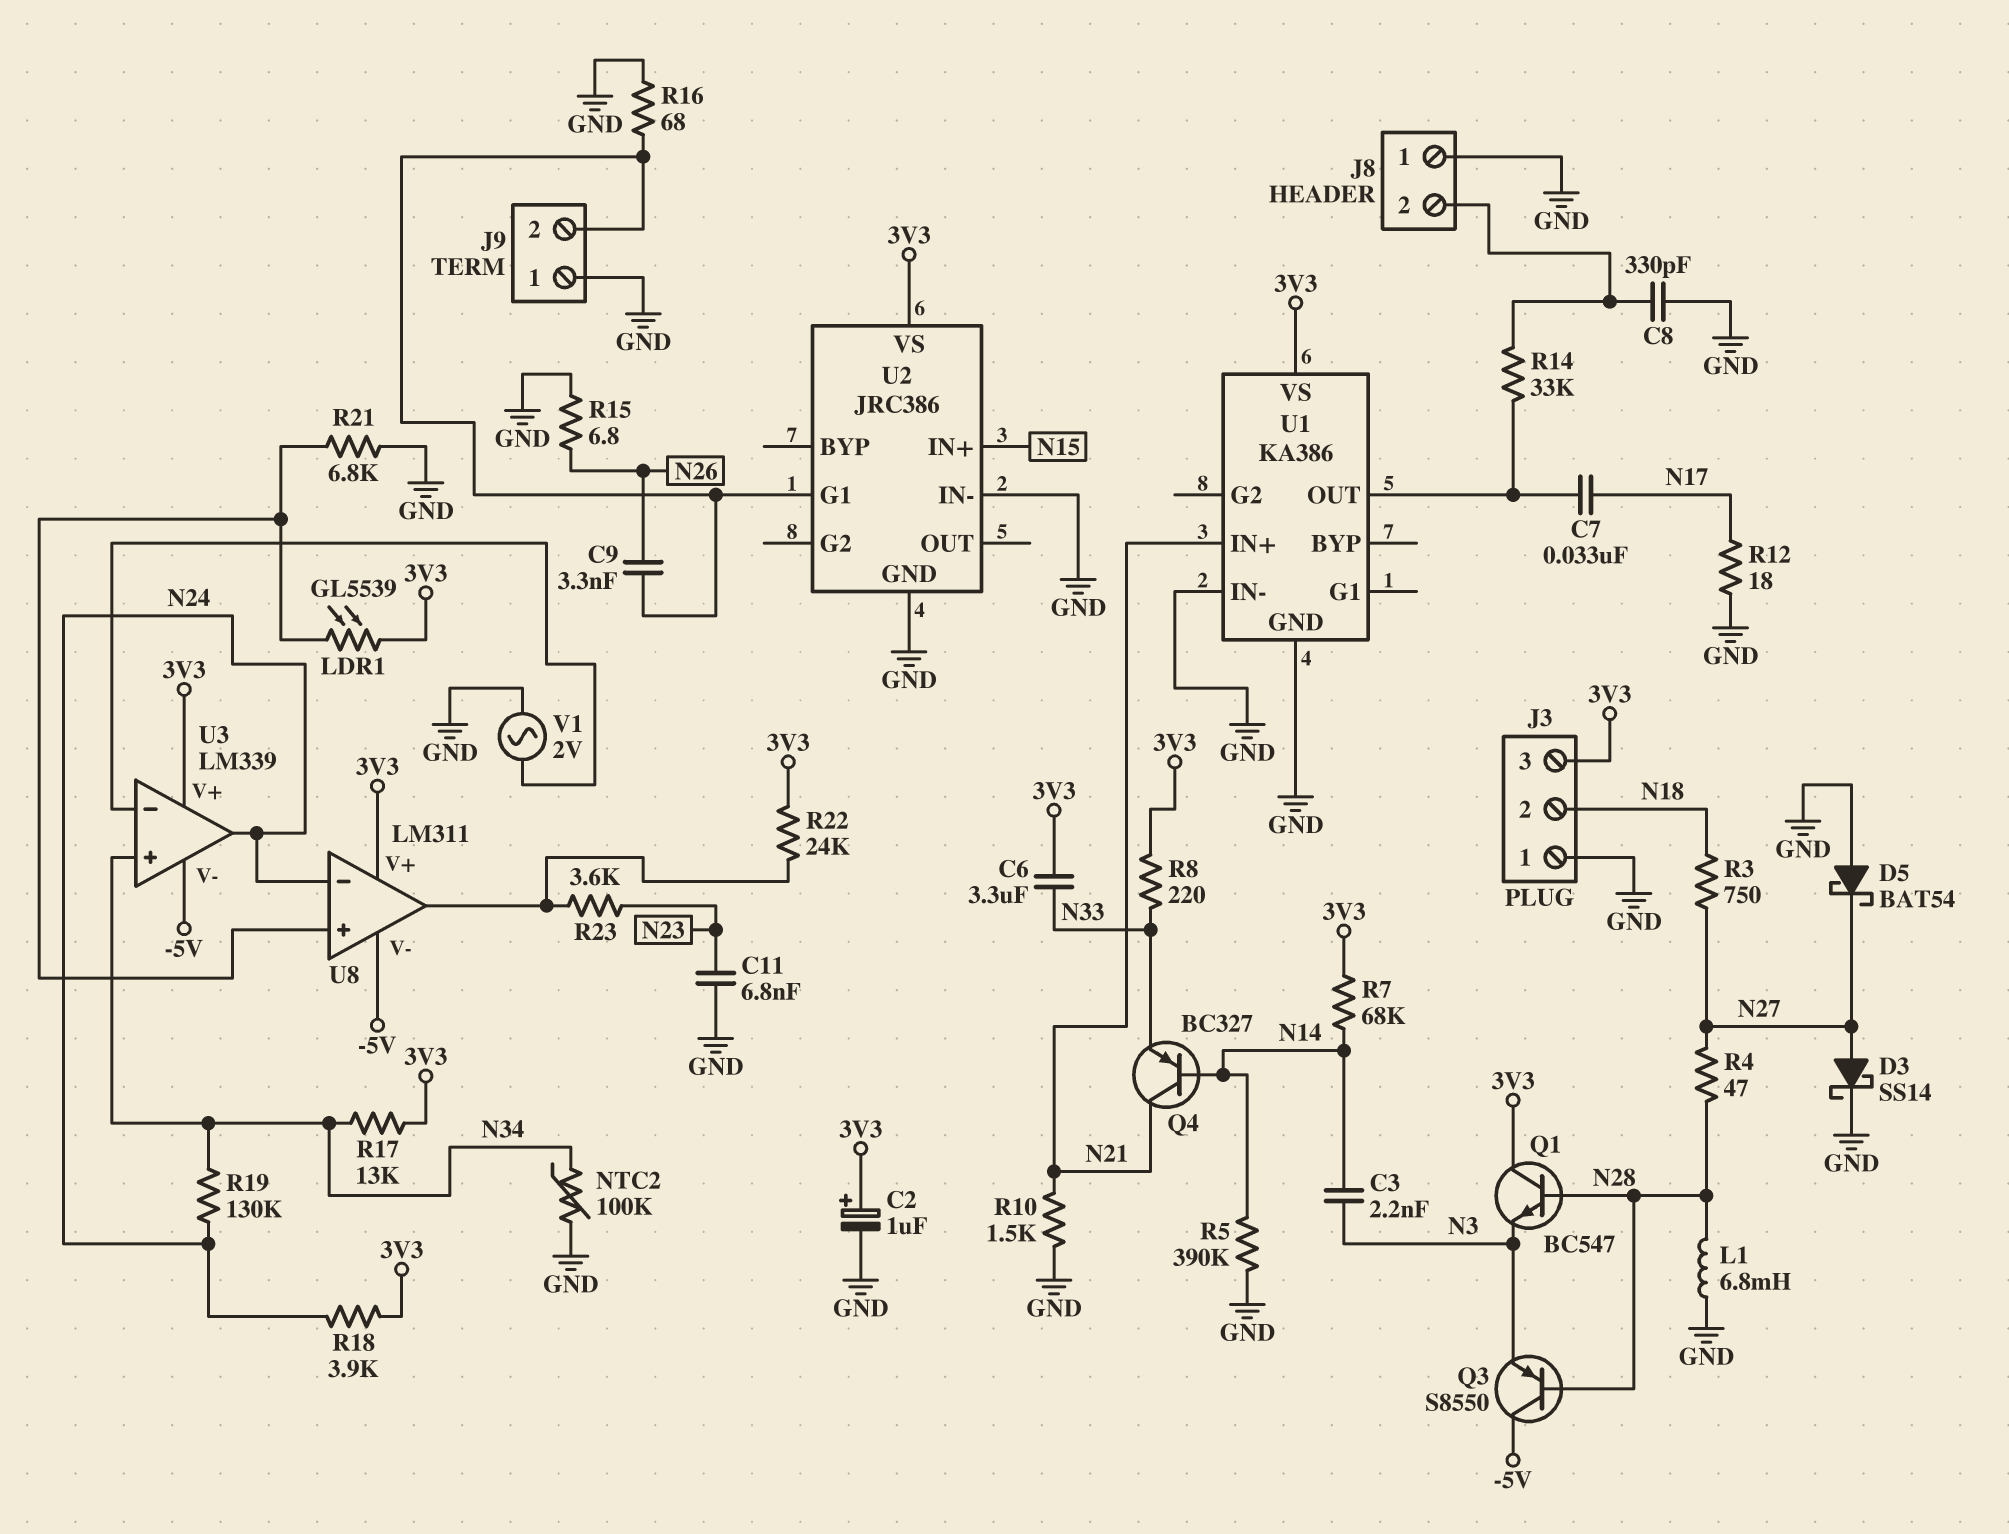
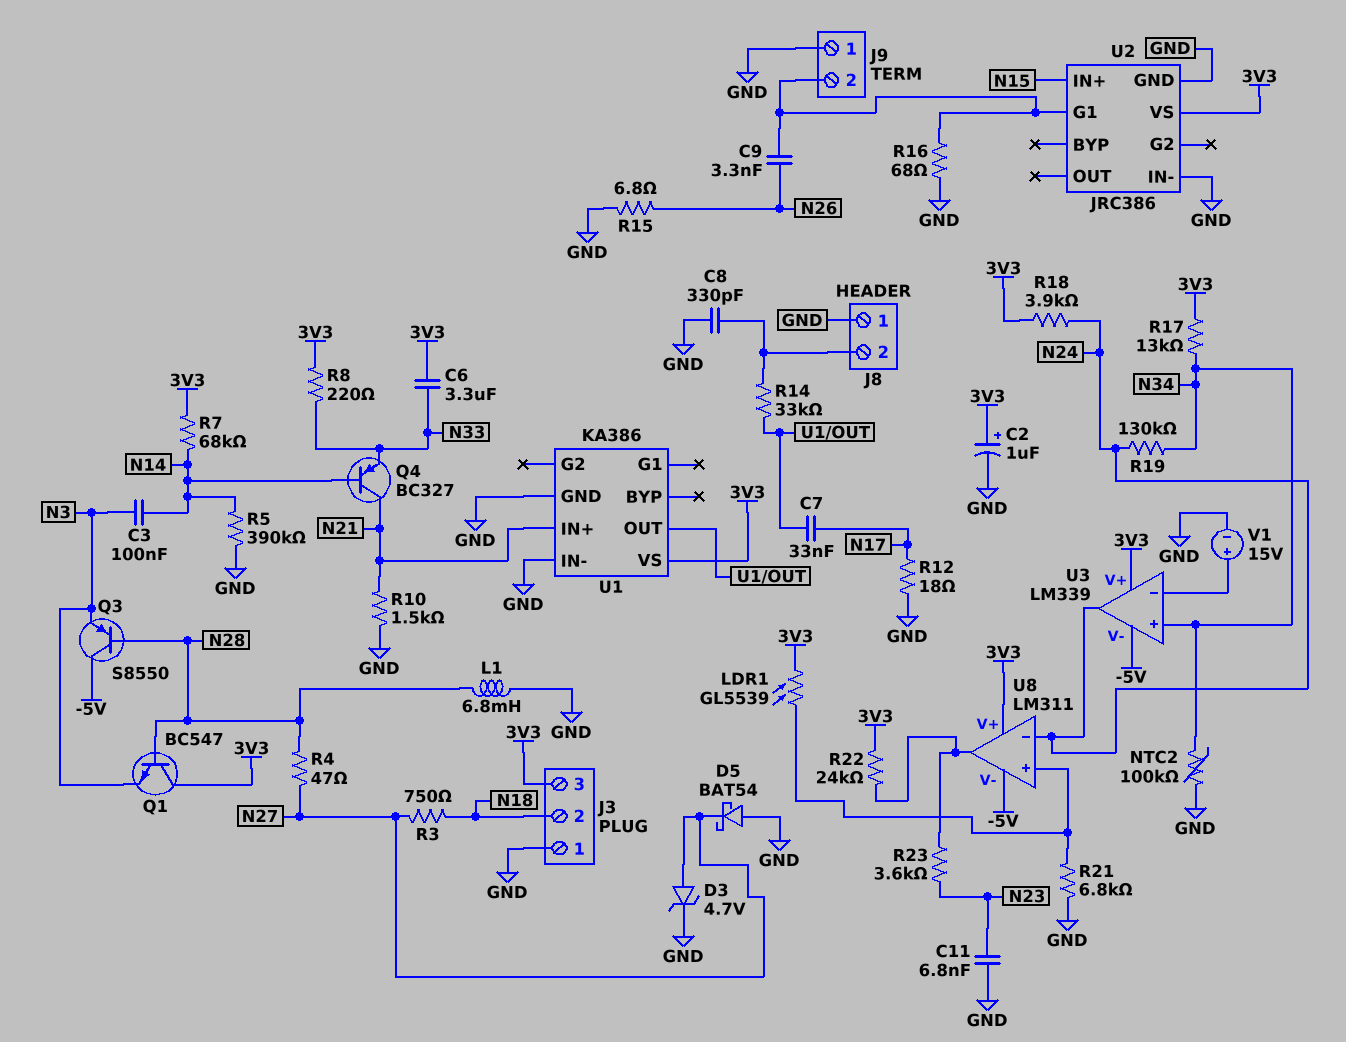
C3: 2.2nF (N3, N14) -> 100nF (N3, N14)
D3: schottky SS14 (A N27, K GND) -> zener 4.7V (A N27, K GND)
V1: AC 2V (GND, U3/in-) -> 15V (plus U3/in-, minus GND)

